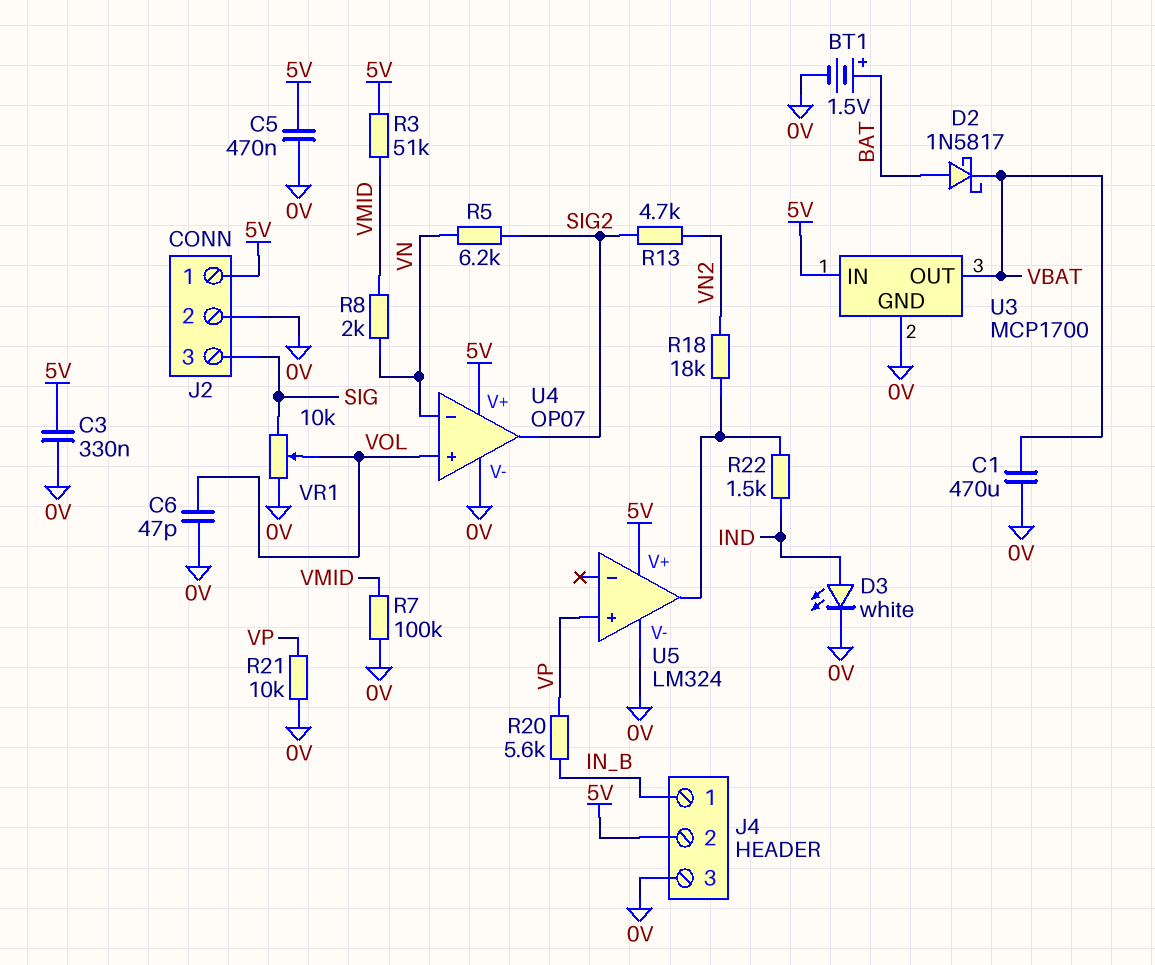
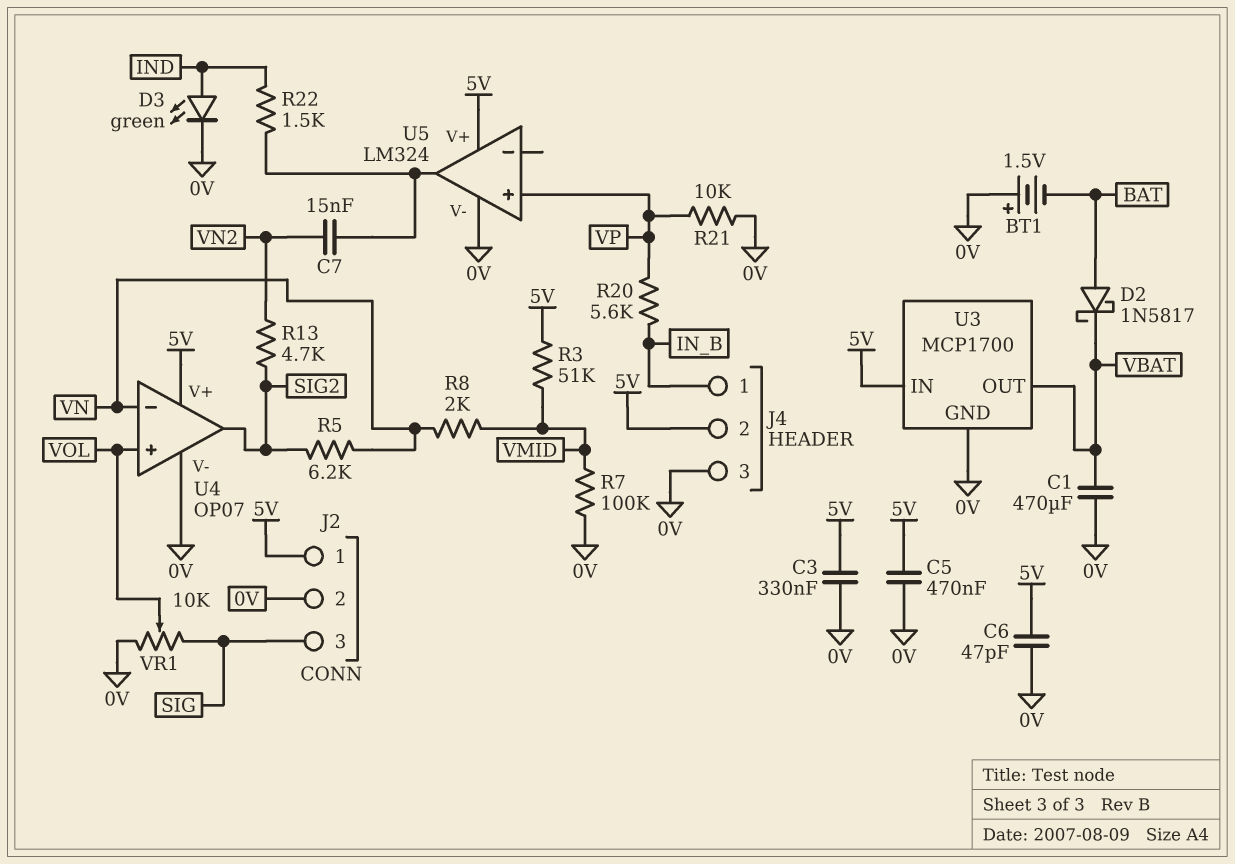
BT1: 1.5V (plus BAT, minus 0V) -> 1.5V (plus 0V, minus BAT)
C6: 47pF (0V, VOL) -> 47pF (0V, 5V)
C7: none -> 15nF (U5/out, VN2)
D3: LED white (A IND, K 0V) -> LED green (A IND, K 0V)
R18: 18k (U5/out, VN2) -> none

